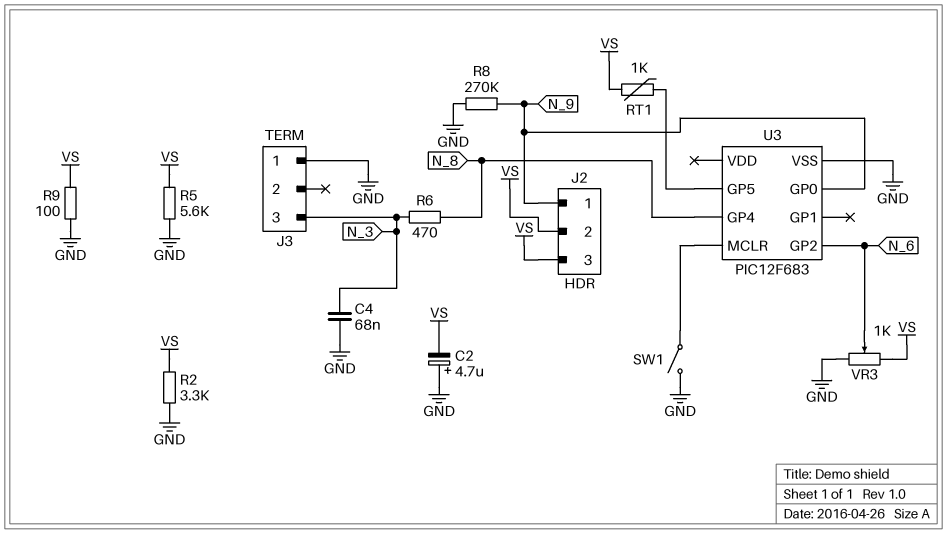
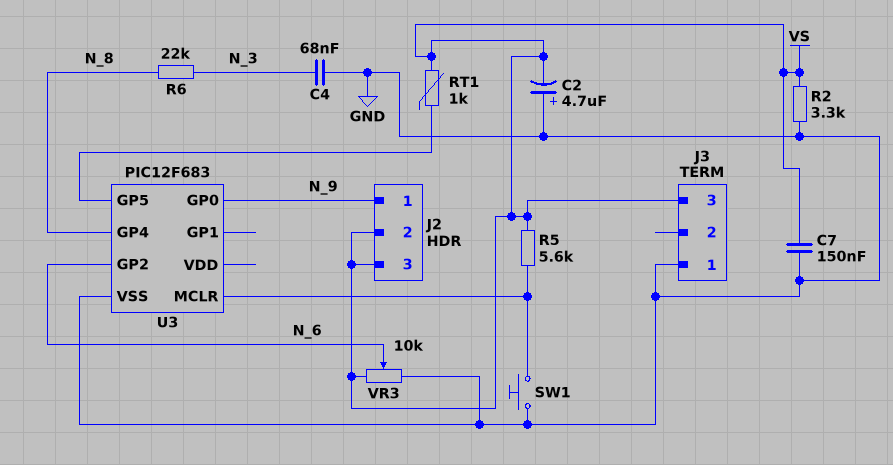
C7: none -> 150nF (GND, VS)
J3 pin 3: N_3 -> VS
R5: 5.6k (GND, VS) -> 5.6k (U3/MCLR, VS)
R6: 470 (N_3, N_8) -> 22k (N_3, N_8)
R8: 270k (GND, N_9) -> none
R9: 100 (GND, VS) -> none
SW1: switch (GND, U3/MCLR) -> button (GND, U3/MCLR)
VR3: 1k (GND, VS, wiper N_6) -> 10k (GND, VS, wiper N_6)

